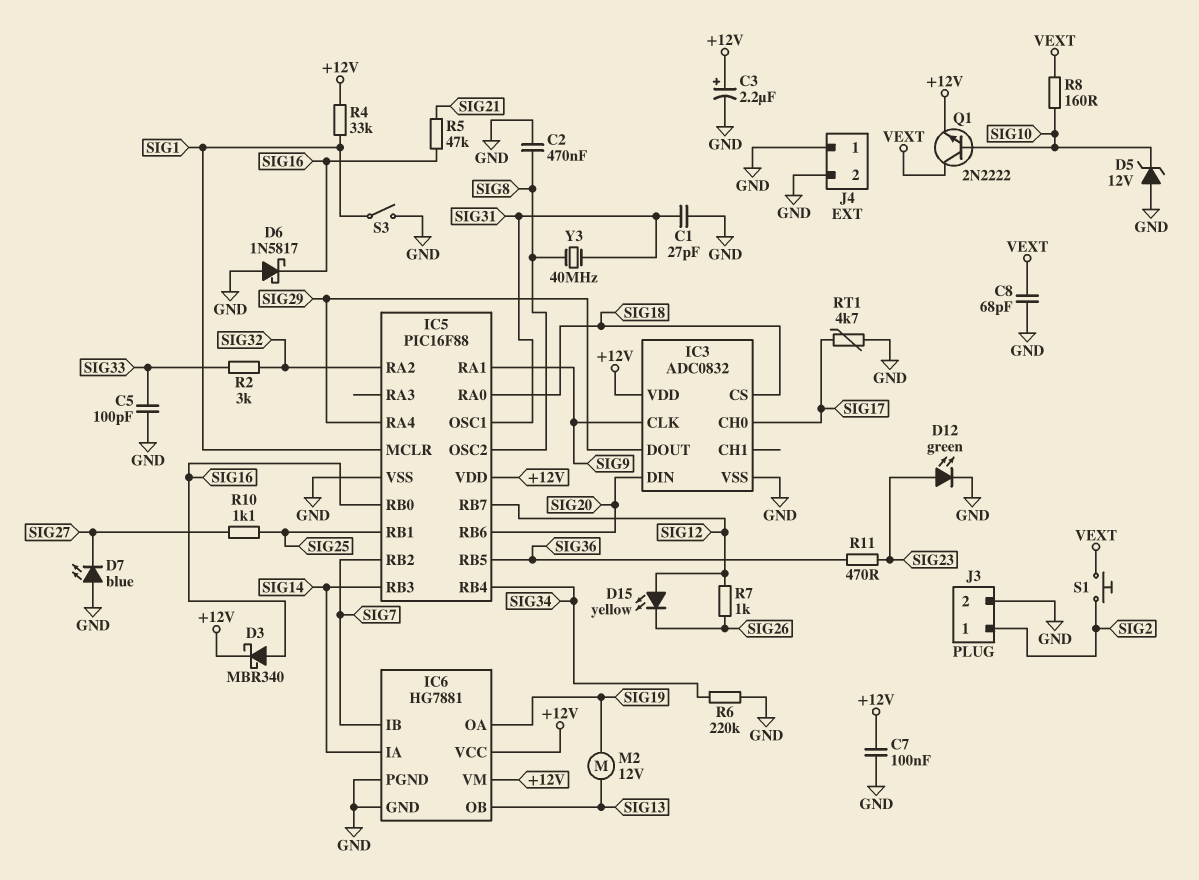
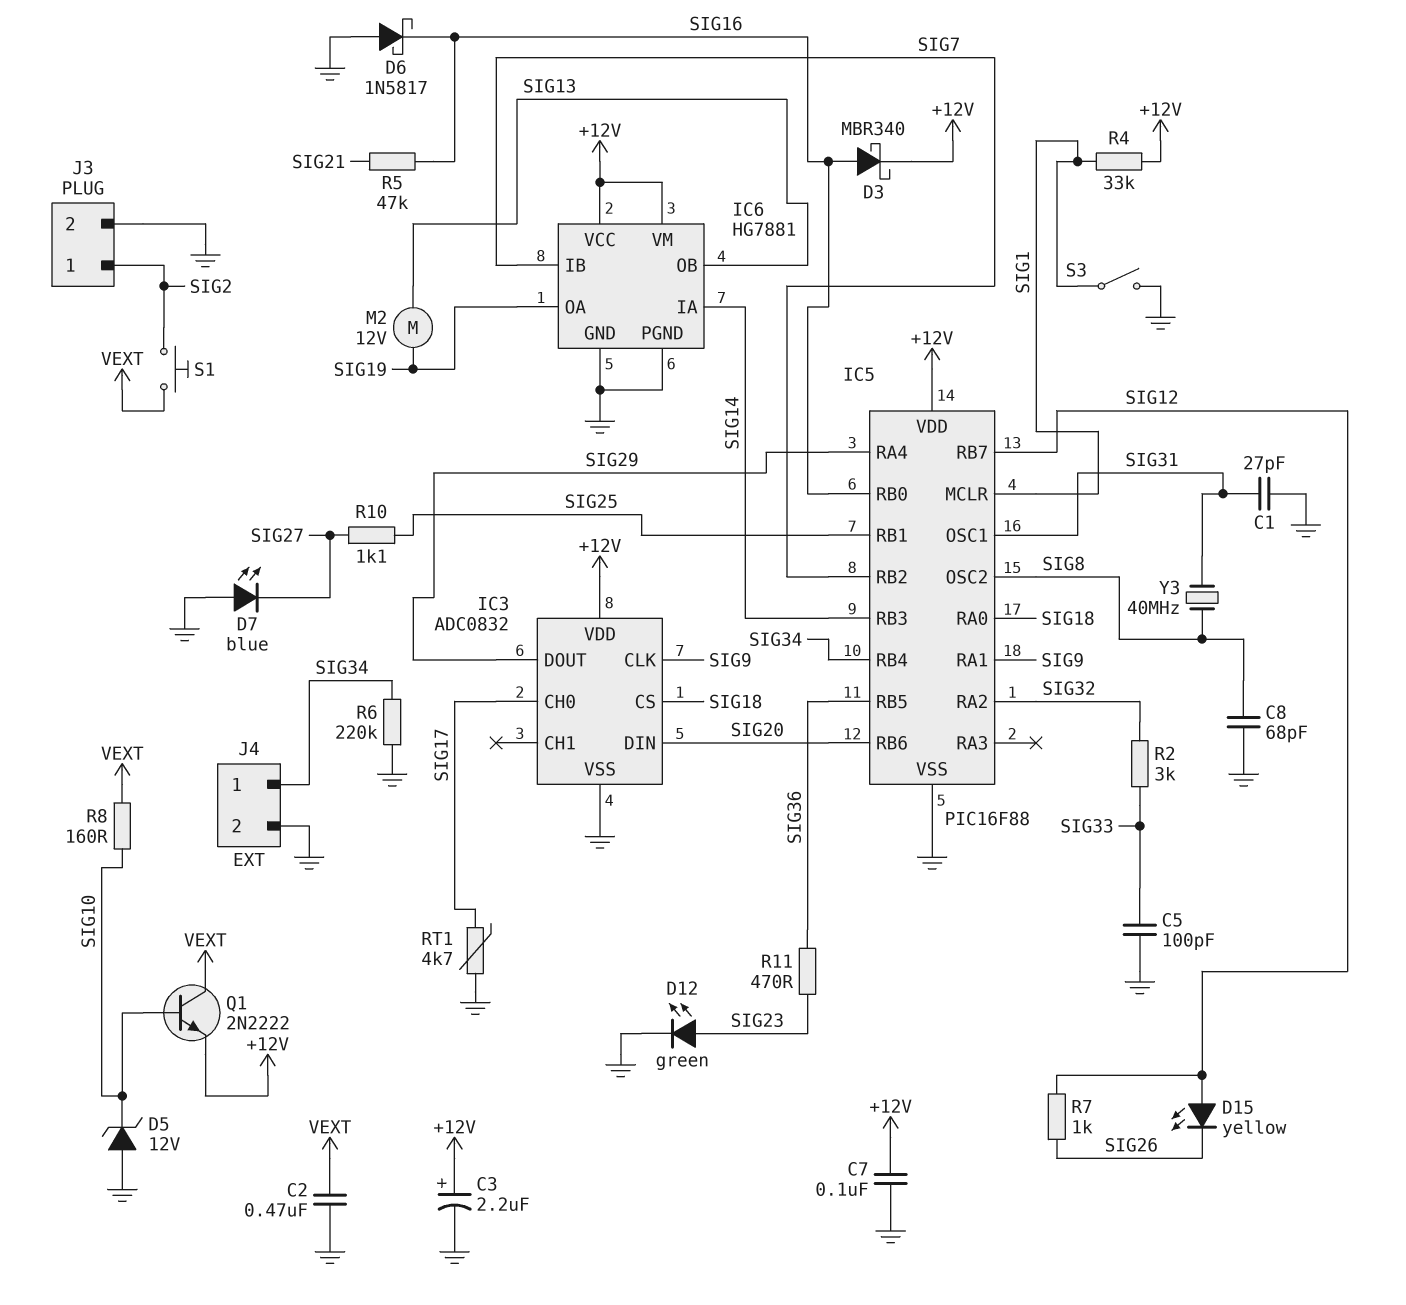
C2: 470nF (GND, SIG8) -> 470nF (GND, VEXT)
C8: 68pF (GND, VEXT) -> 68pF (GND, SIG8)
J4 pin 1: GND -> SIG34

